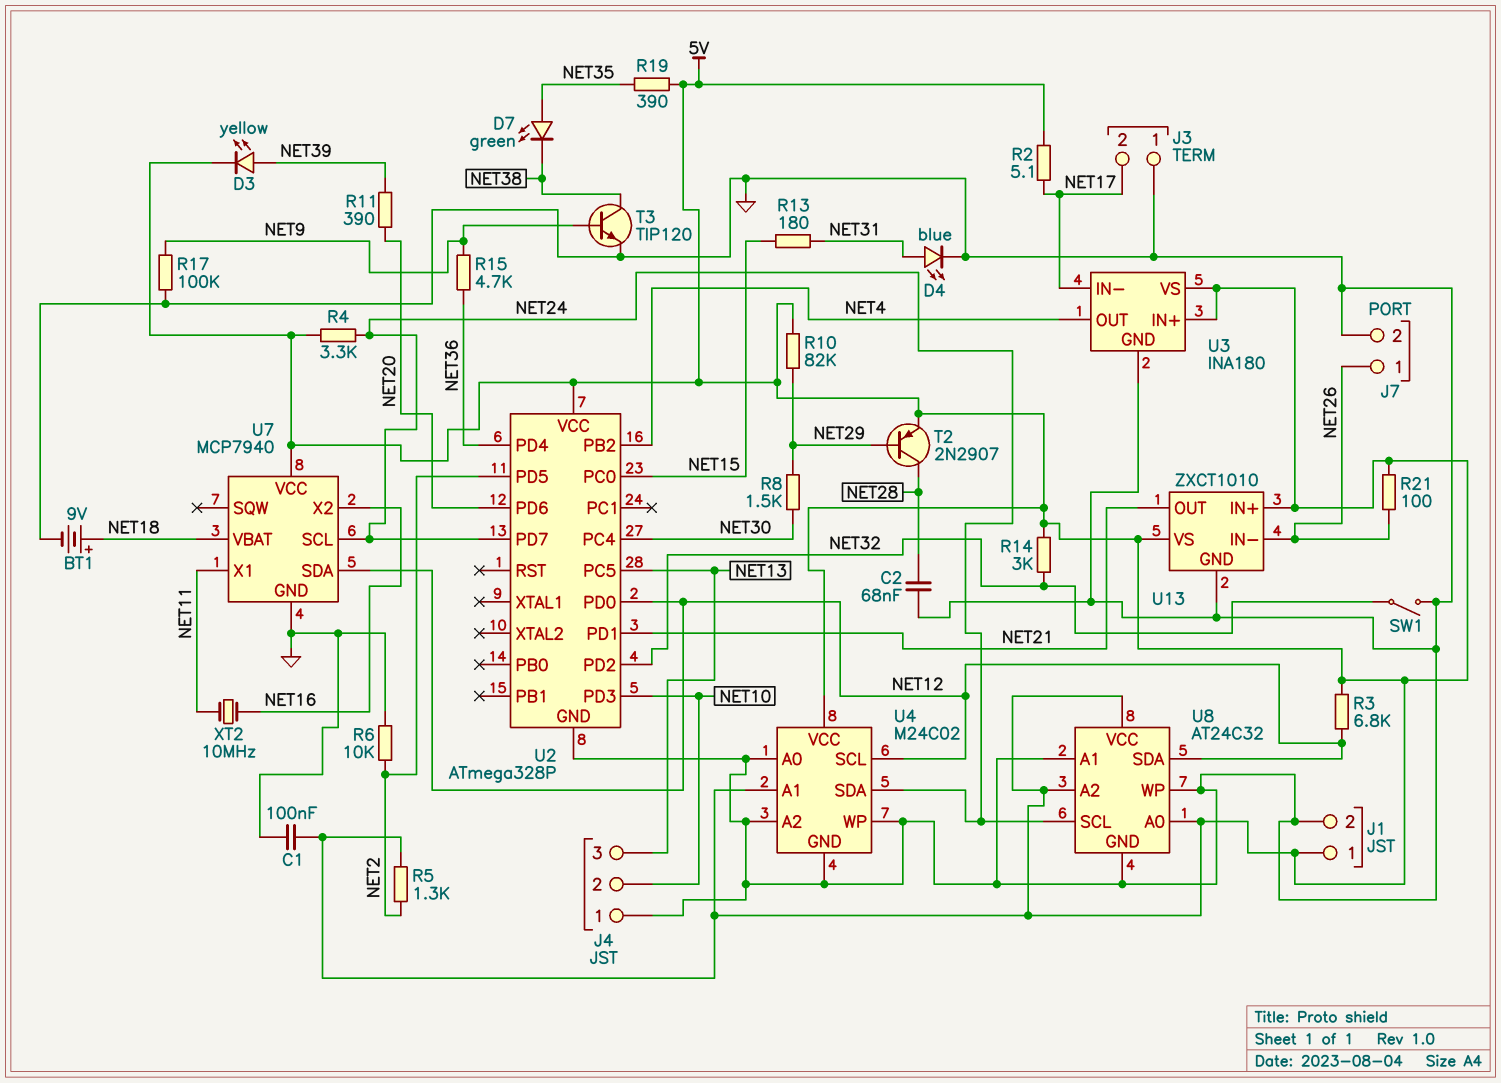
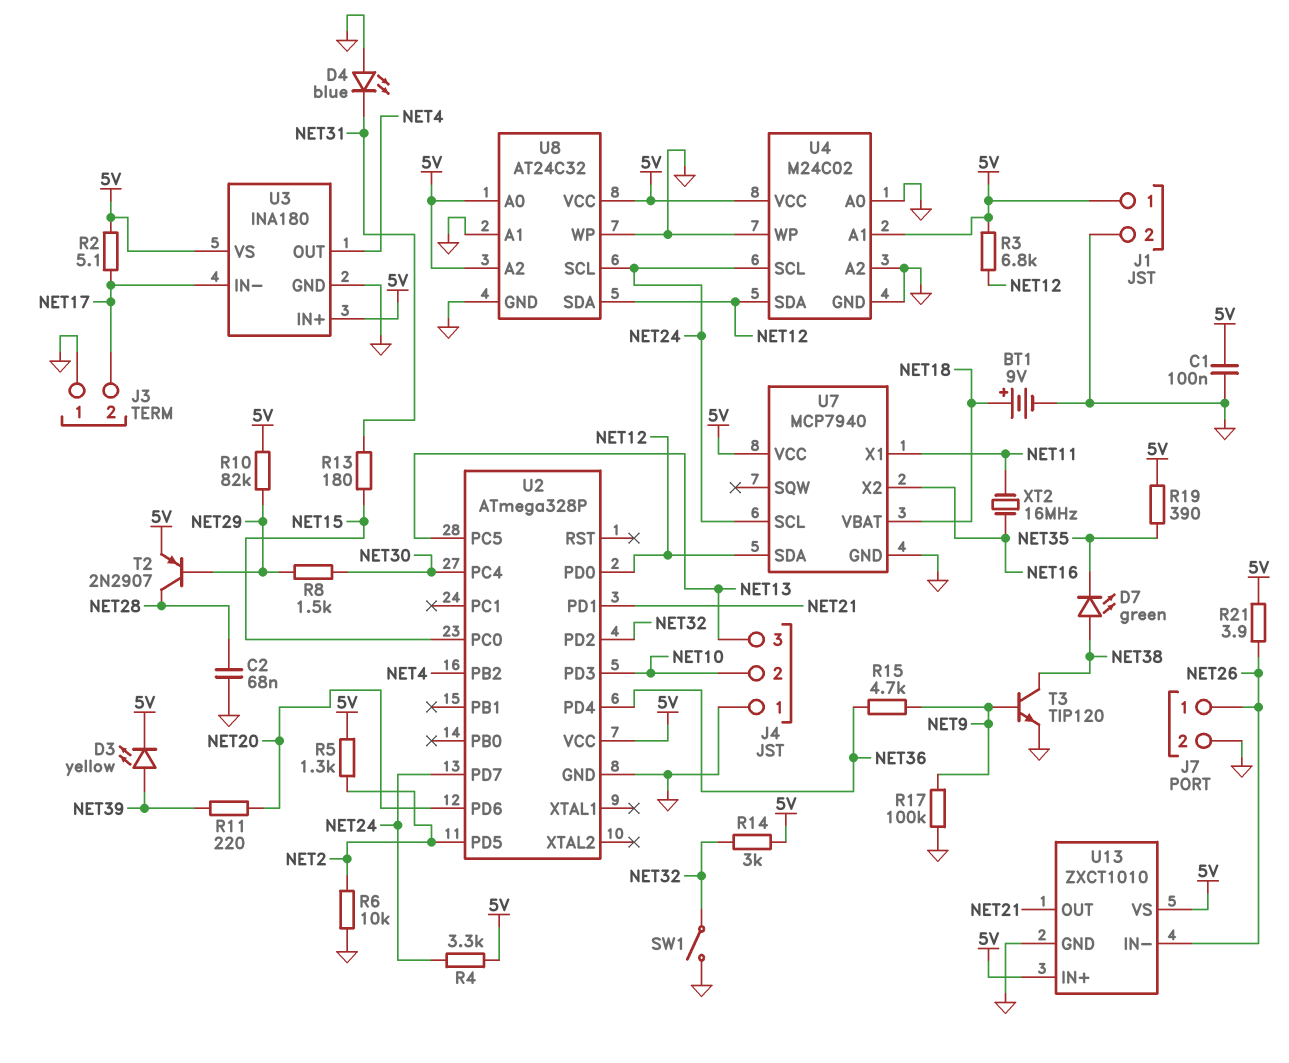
D4: LED blue (A NET31, K GND) -> LED blue (A GND, K NET31)
D7: LED green (A NET35, K NET38) -> LED green (A NET38, K NET35)
R11: 390 (NET20, NET39) -> 220 (NET20, NET39)
R21: 100 (5V, NET26) -> 3.9 (5V, NET26)
U4 pin SCL: NET12 -> NET24
U4 pin SDA: NET24 -> NET12
XT2: 10MHz (NET11, NET16) -> 16MHz (NET11, NET16)

